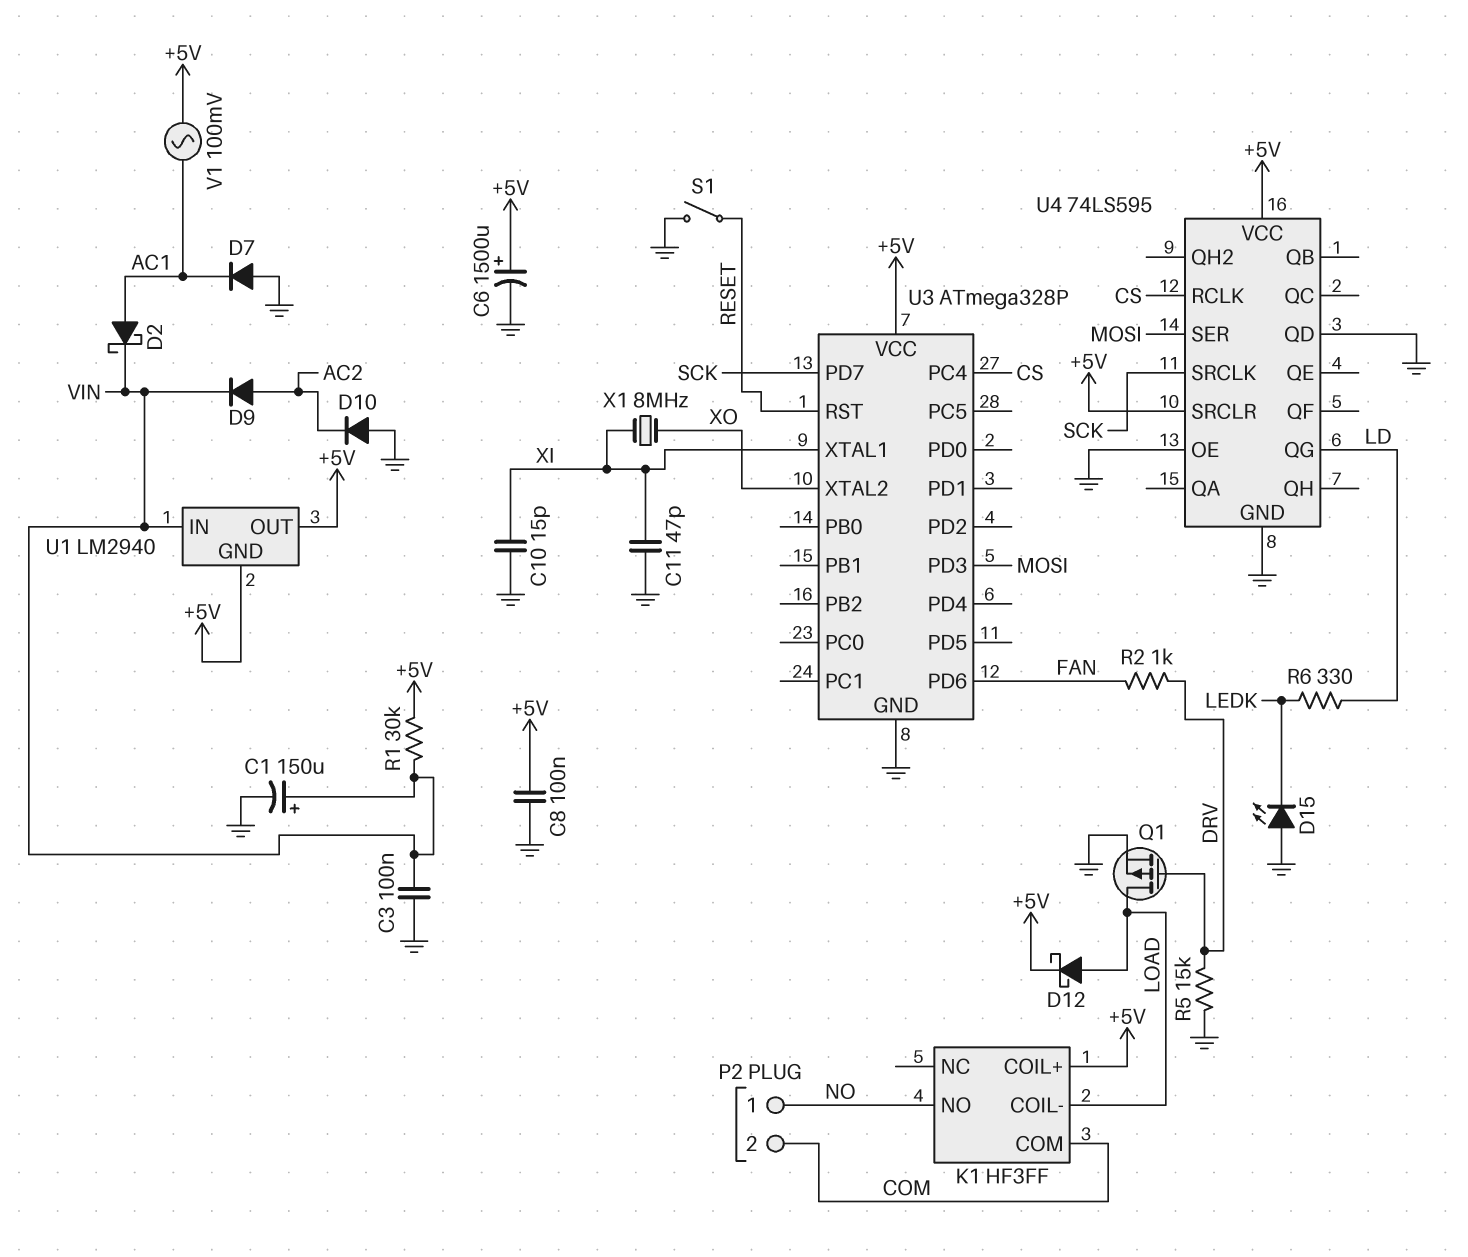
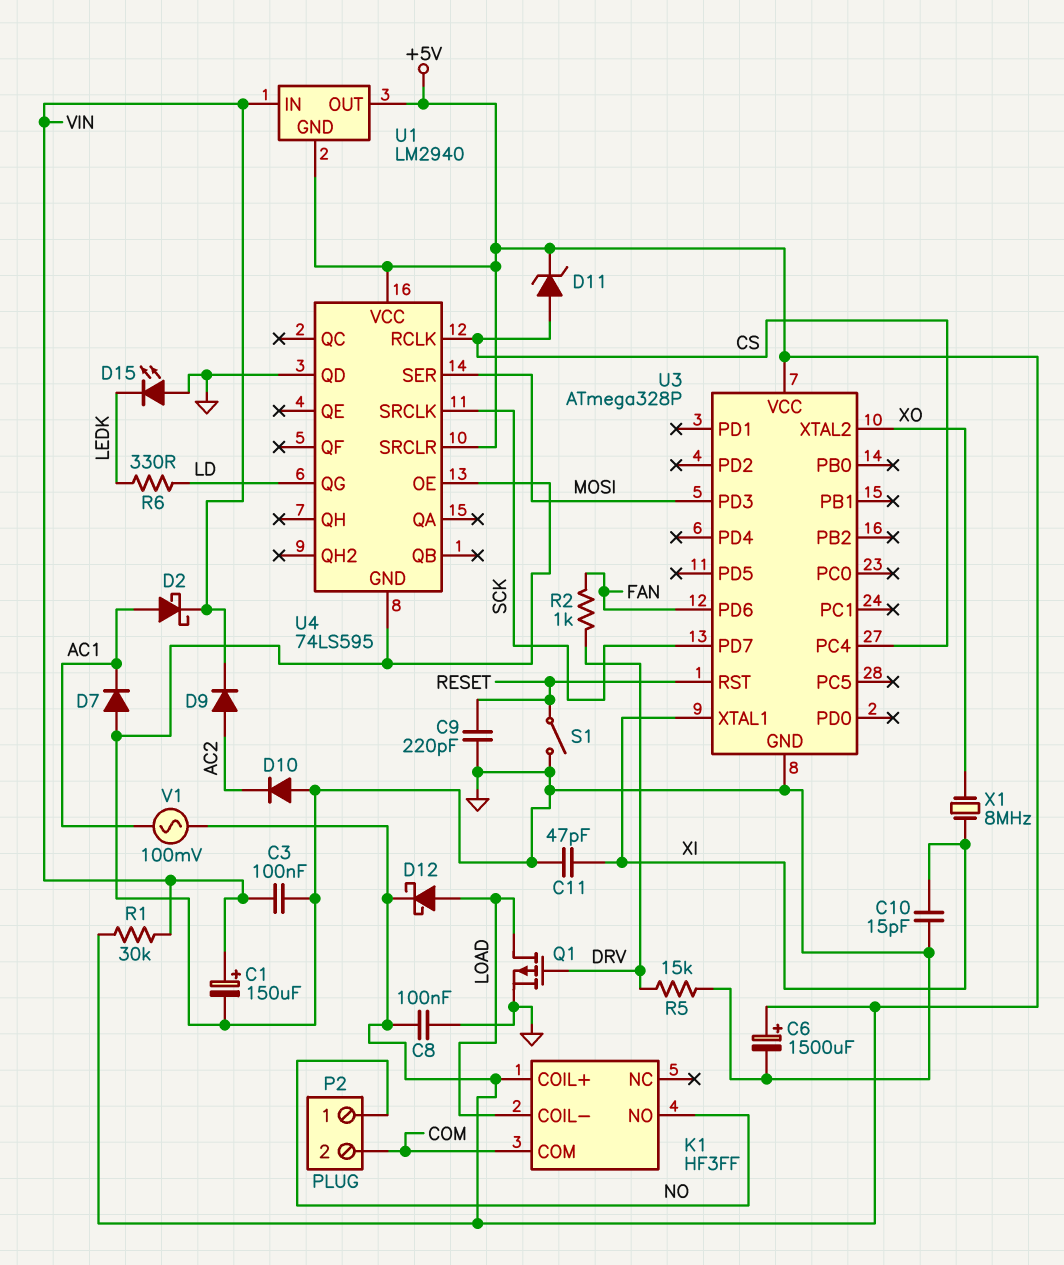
C9: none -> 220pF (GND, RESET)
D11: none -> zener (A CS, K +5V)

